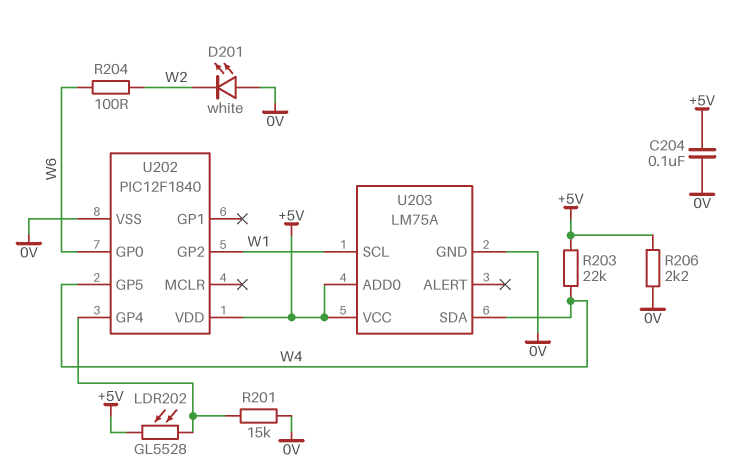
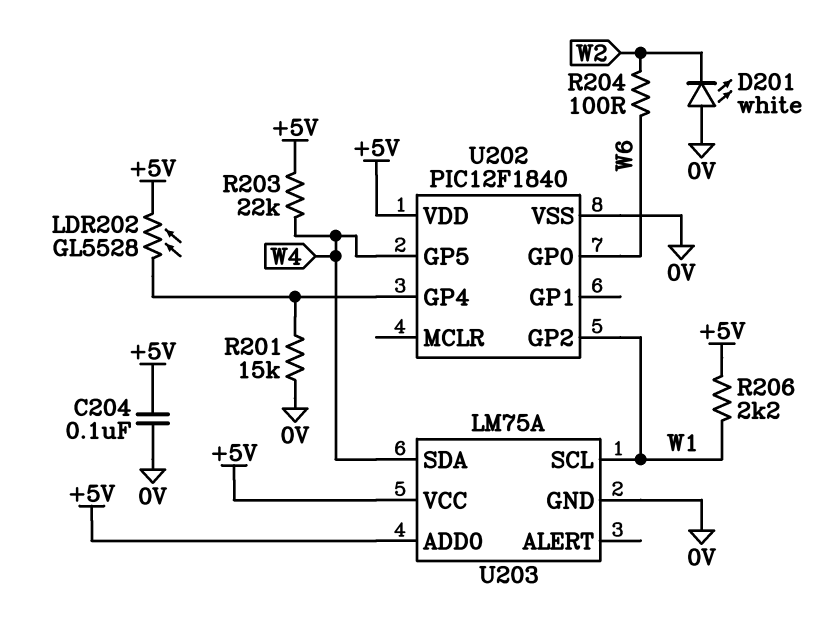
R206: 2.2k (+5V, 0V) -> 2.2k (+5V, W1)

